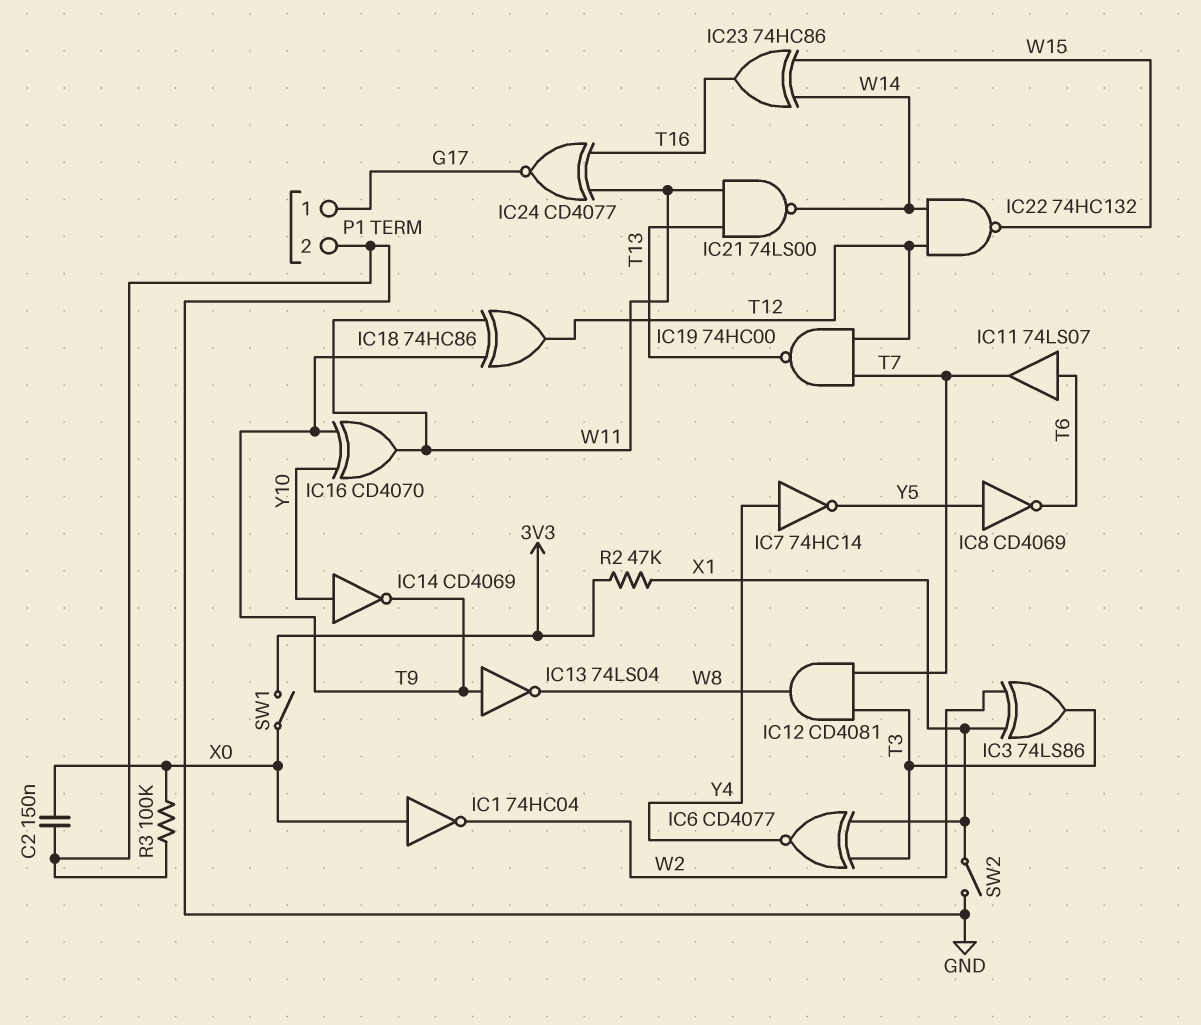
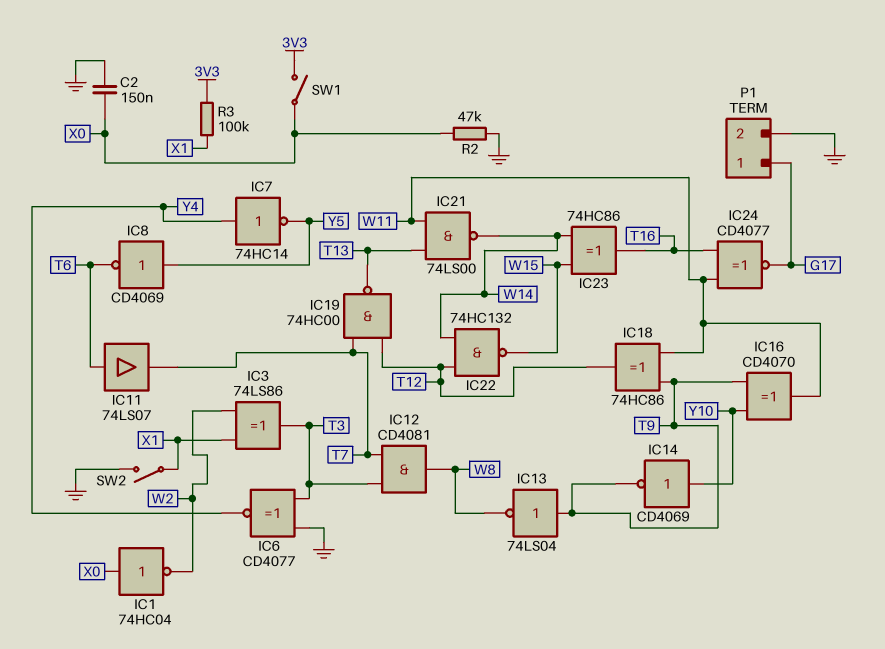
IC6: XNOR CD4077 (in T3, in X1, out Y4) -> XNOR CD4077 (in GND, in T3, out Y4)
R2: 47k (3V3, X1) -> 47k (GND, X0)
R3: 100k (GND, X0) -> 100k (3V3, X1)

